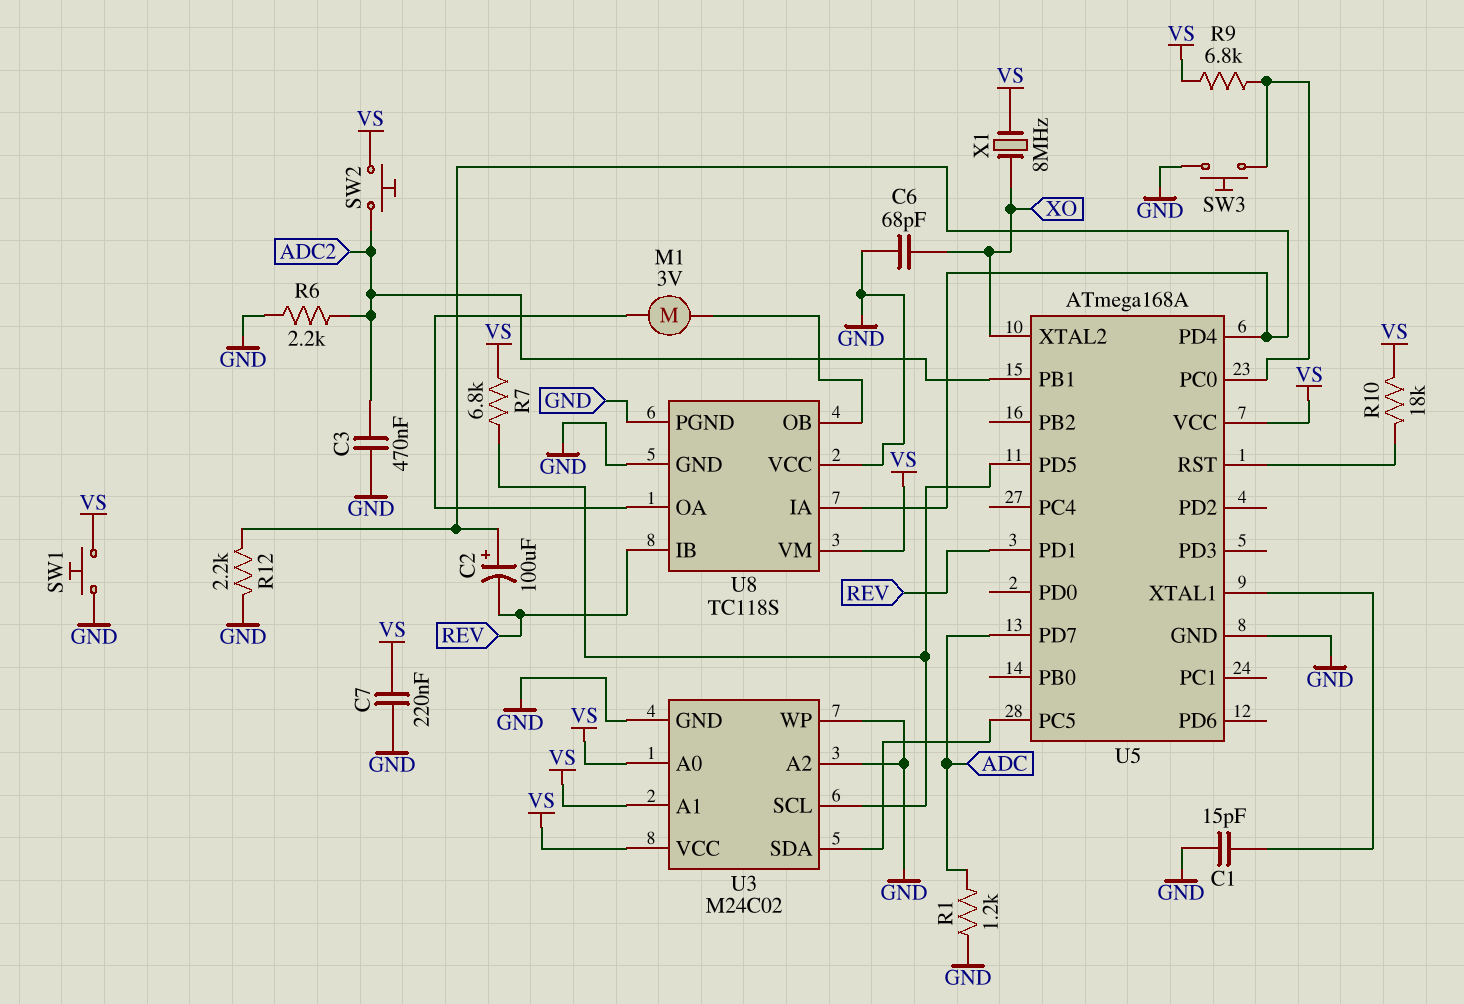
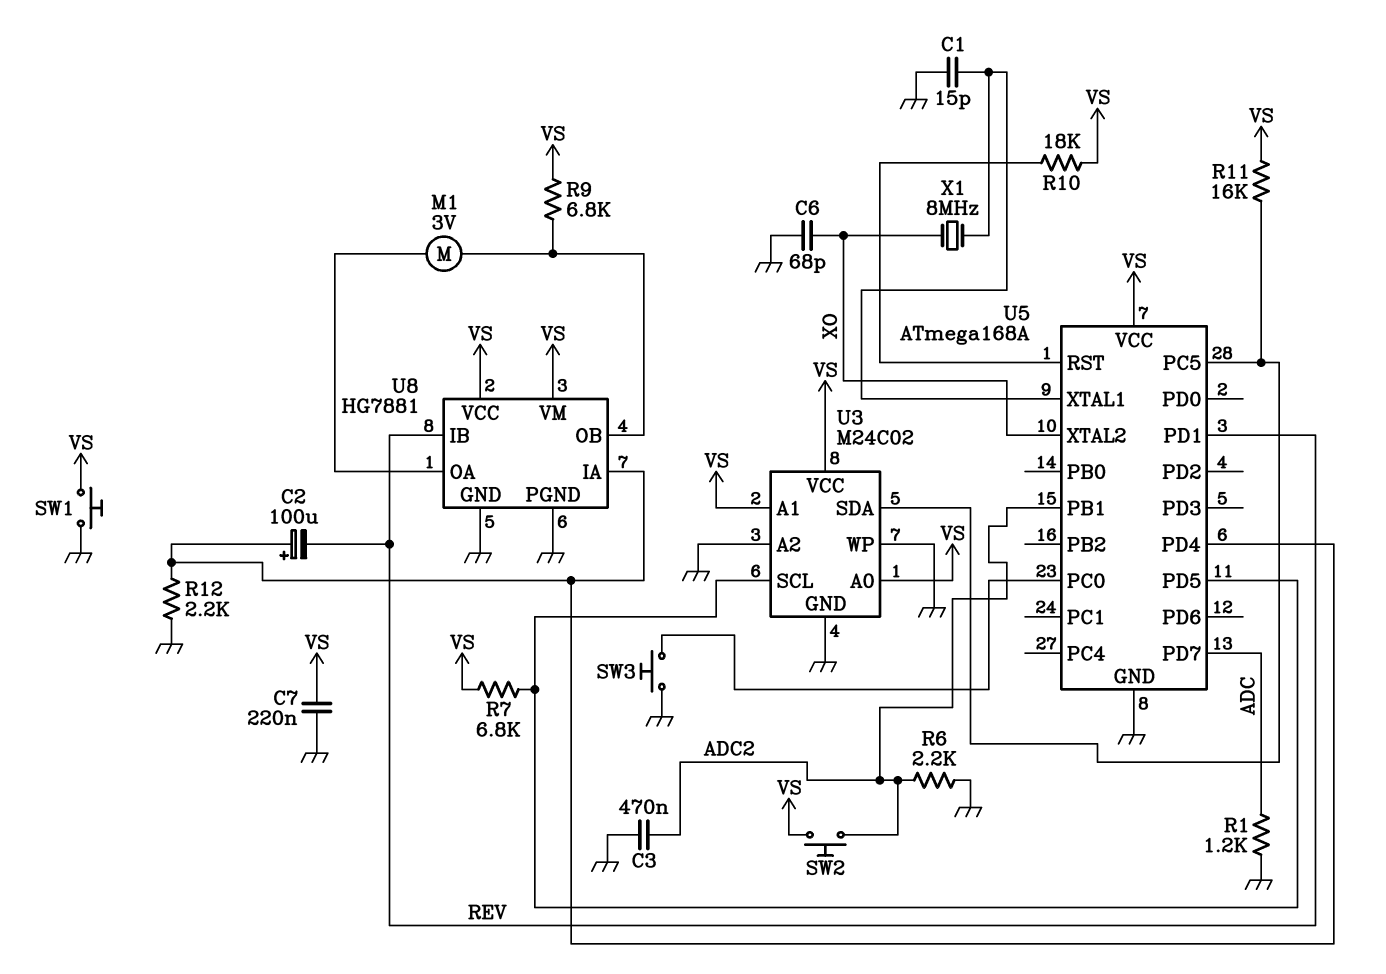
R9: 6.8k (U5/PC0, VS) -> 6.8k (U8/OB, VS)
R11: none -> 16k (U3/SDA, VS)
U8: TC118S -> HG7881
U8 pin VCC: GND -> VS
X1: 8MHz (VS, XO) -> 8MHz (U5/XTAL1, XO)

